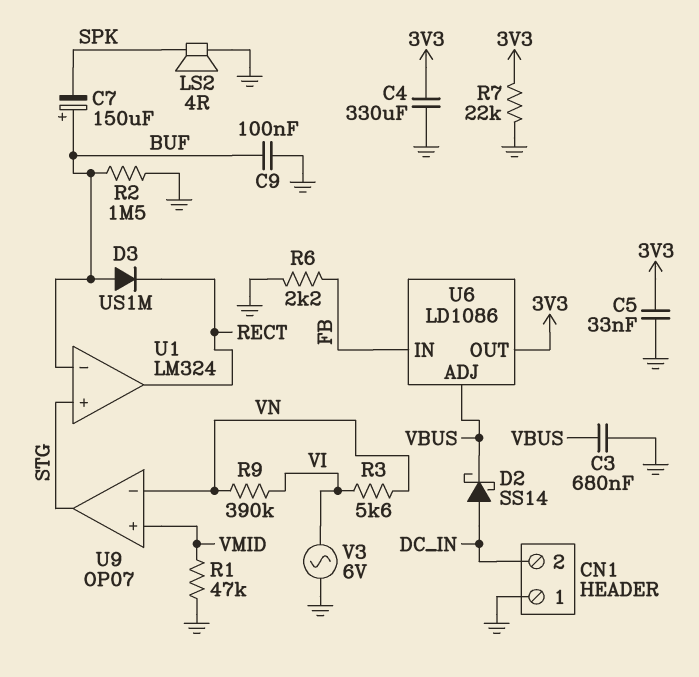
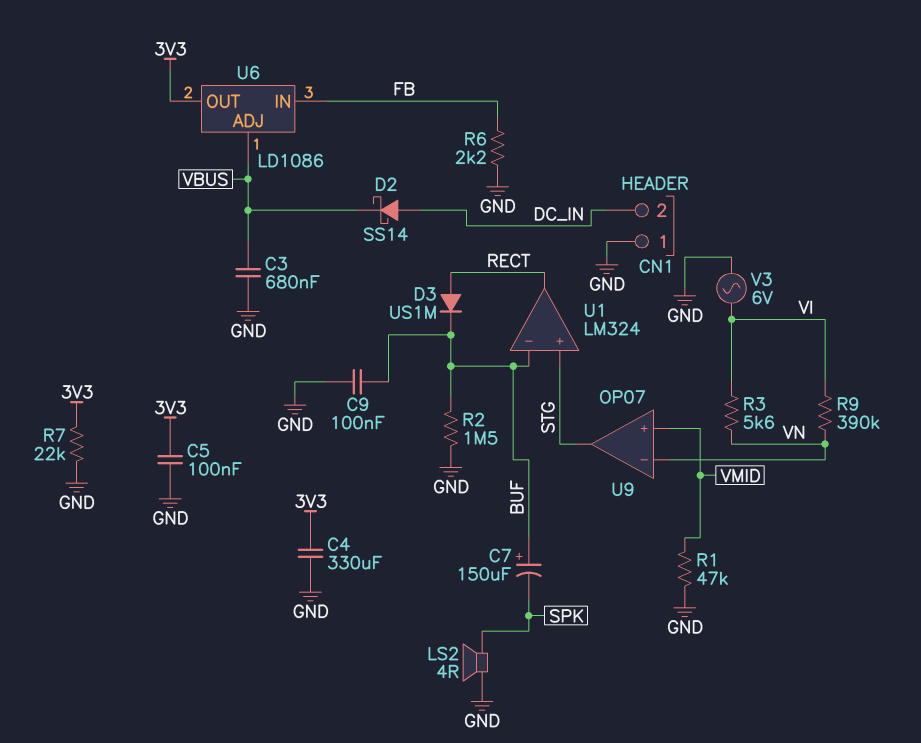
C5: 33nF (3V3, GND) -> 100nF (3V3, GND)
D3: diode US1M (A BUF, K RECT) -> diode US1M (A RECT, K BUF)

